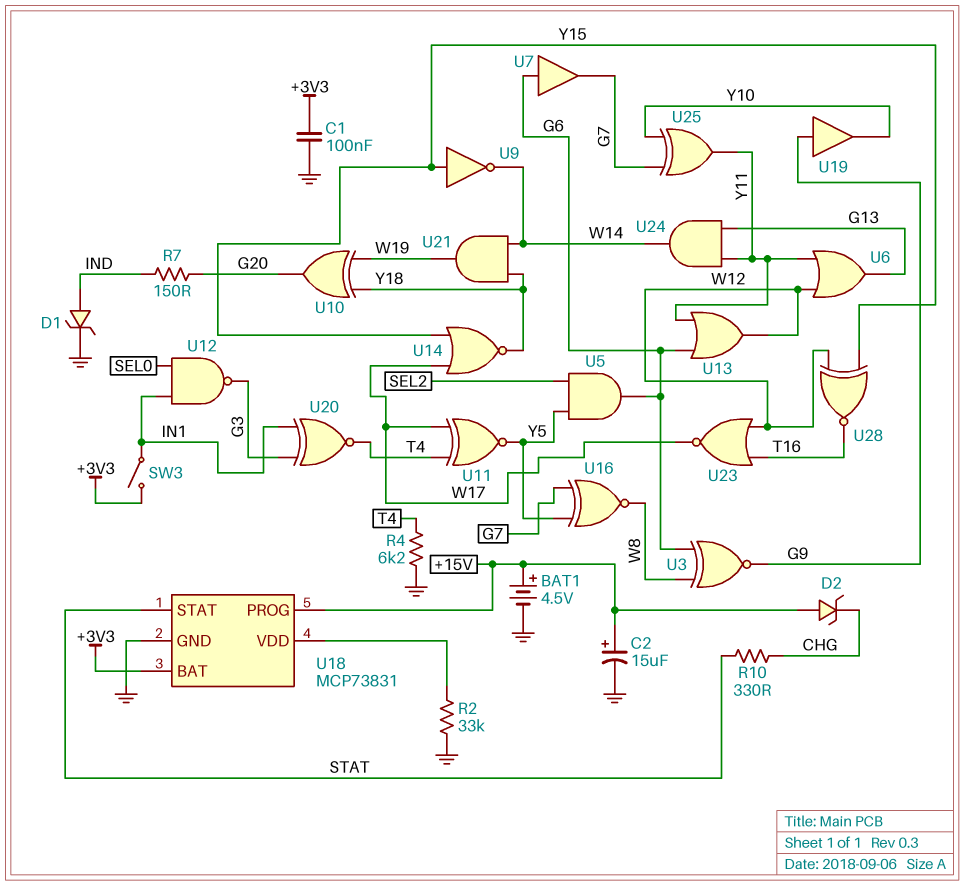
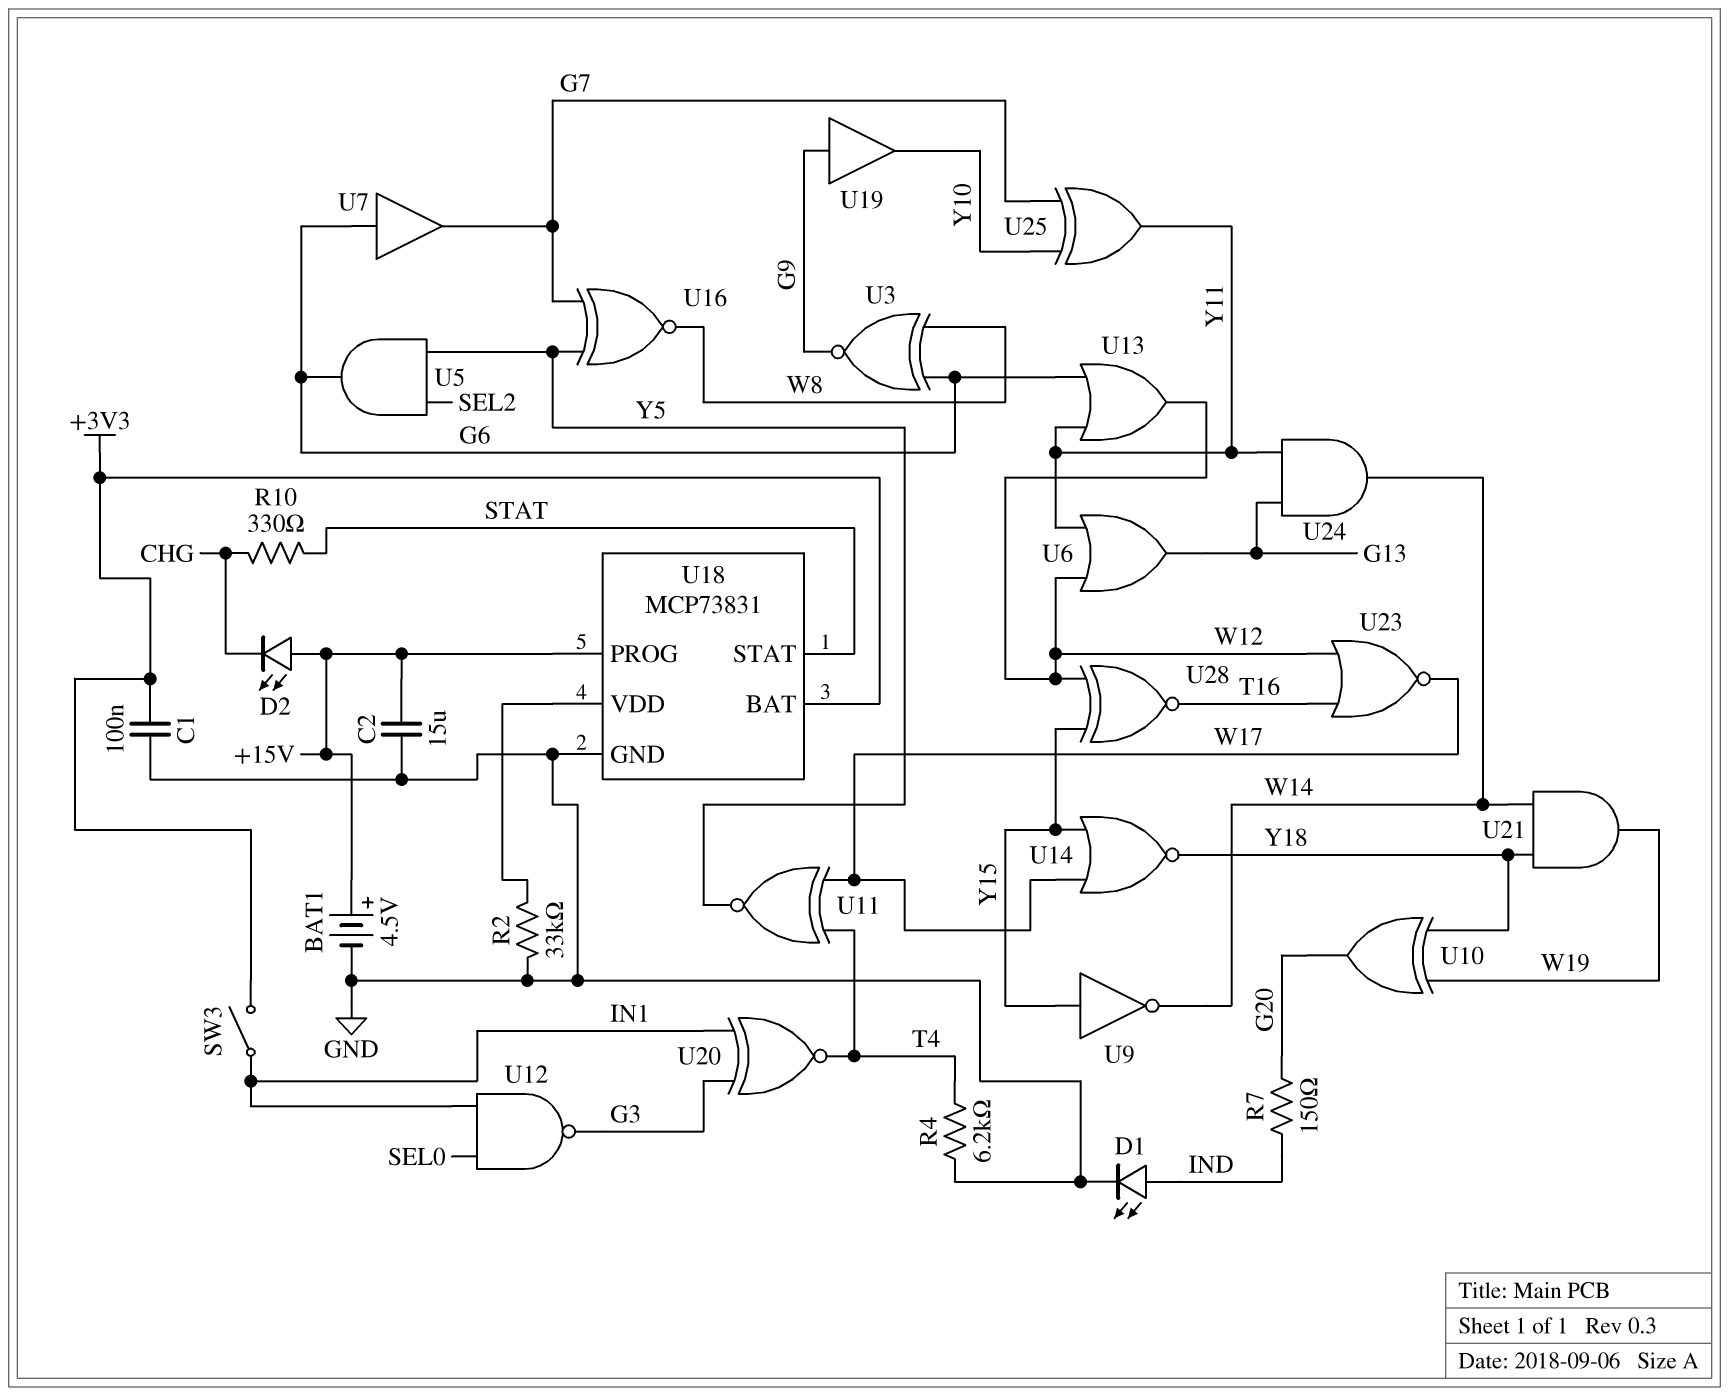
C2: 15uF (plus +15V, minus GND) -> 15uF (+15V, GND)
D1: zener (A IND, K GND) -> LED (A IND, K GND)
D2: zener (A +15V, K CHG) -> LED (A +15V, K CHG)

